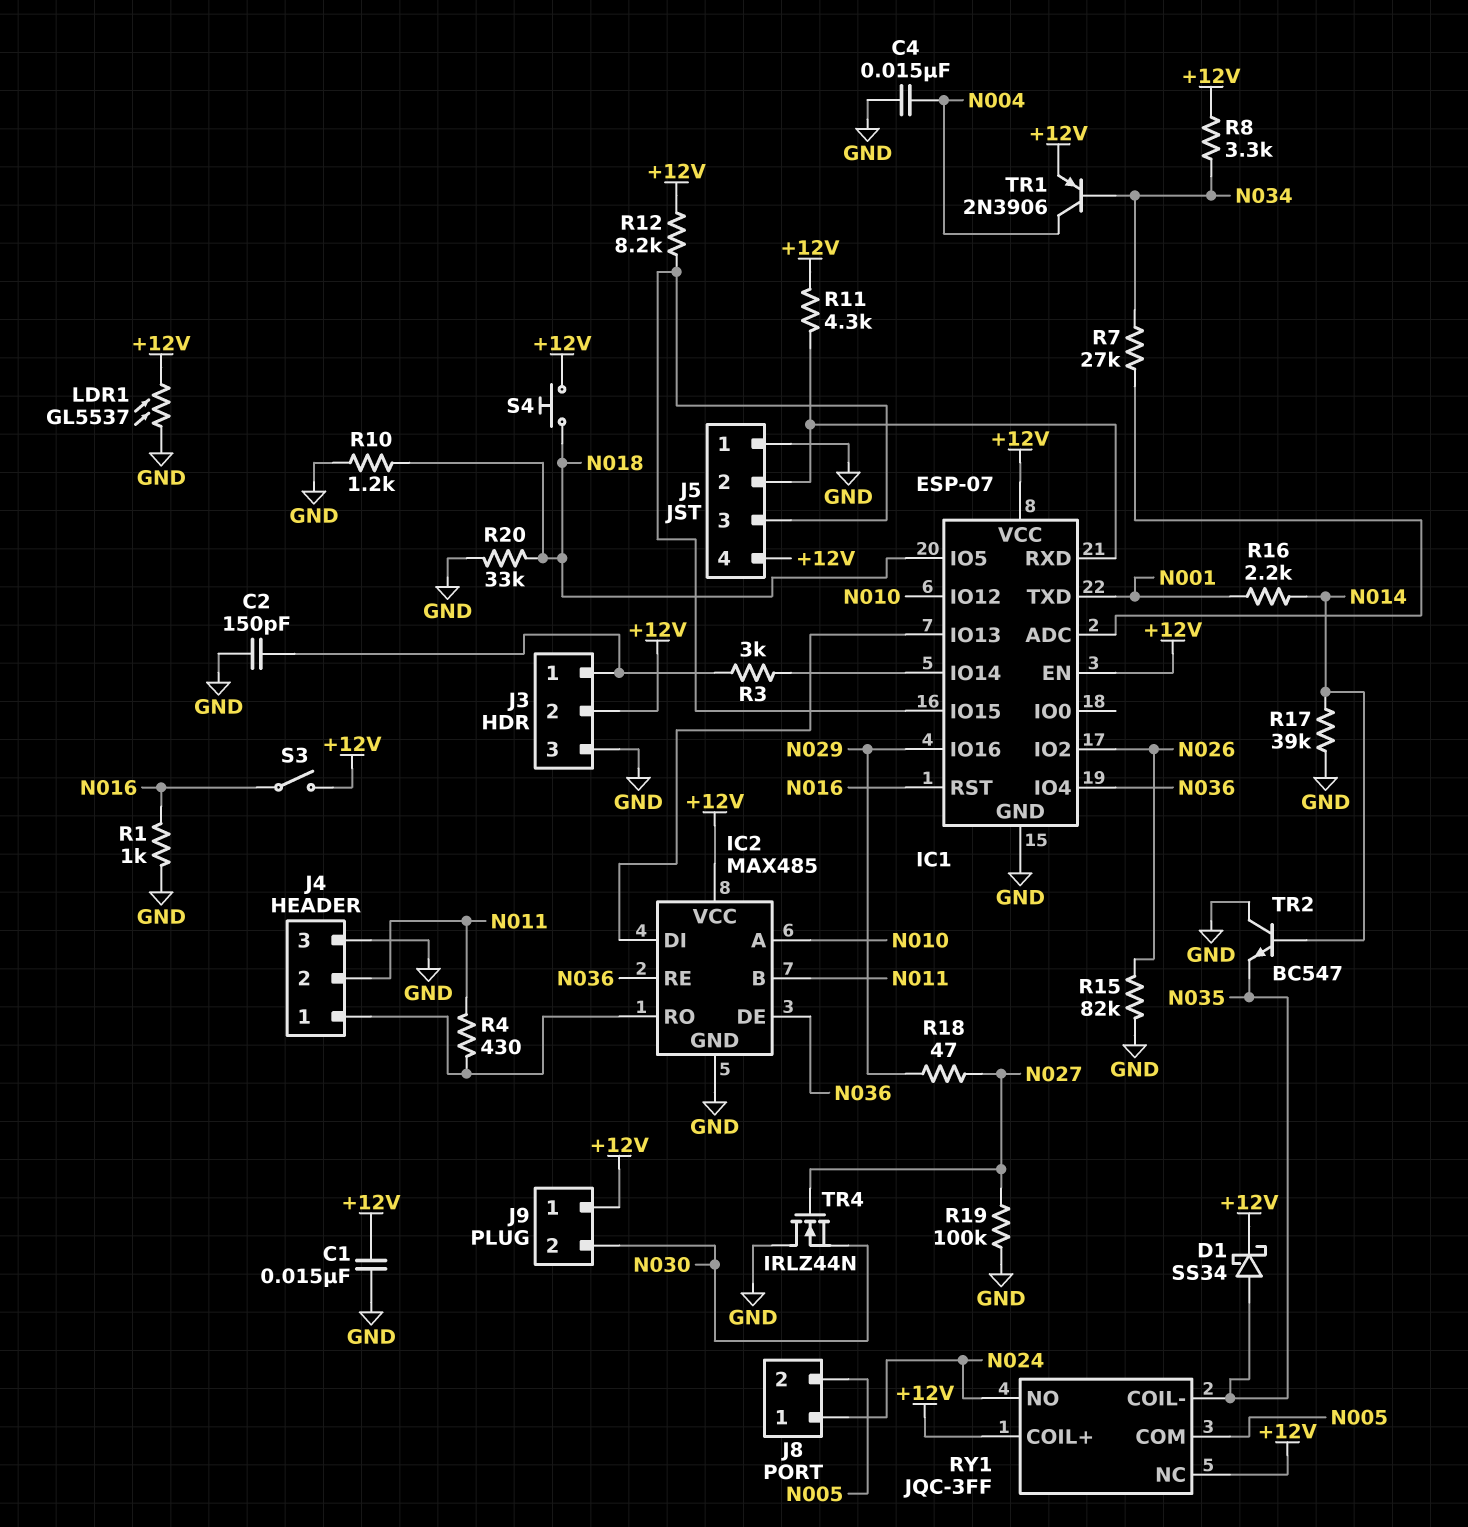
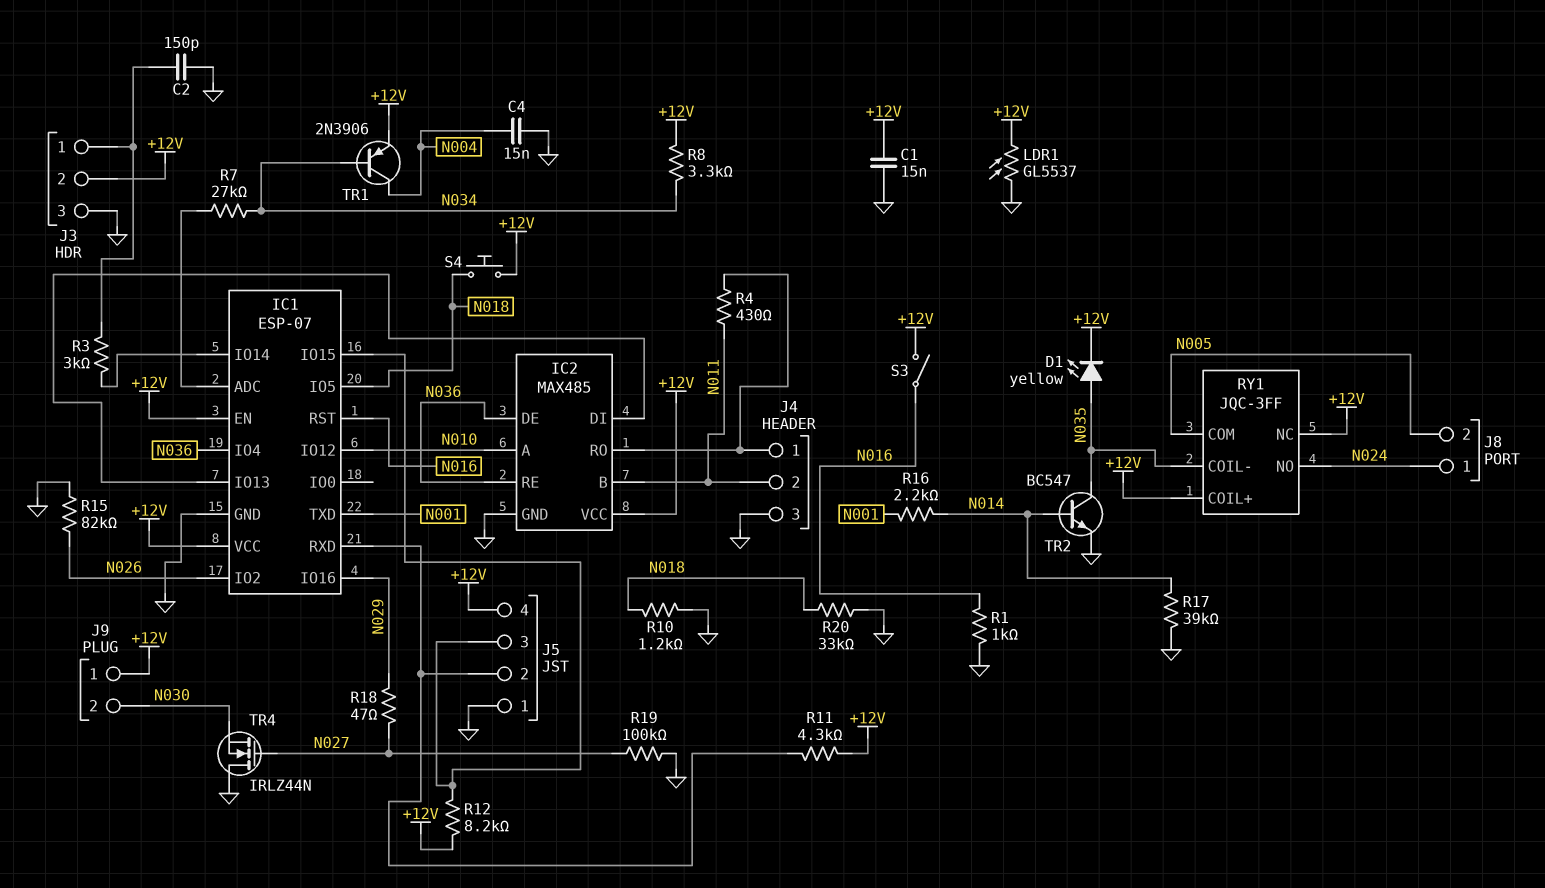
D1: schottky SS34 (A N035, K +12V) -> LED yellow (A N035, K +12V)
TR2: NPN BC547 (B N014, C GND, E N035) -> NPN BC547 (B N014, C N035, E GND)

